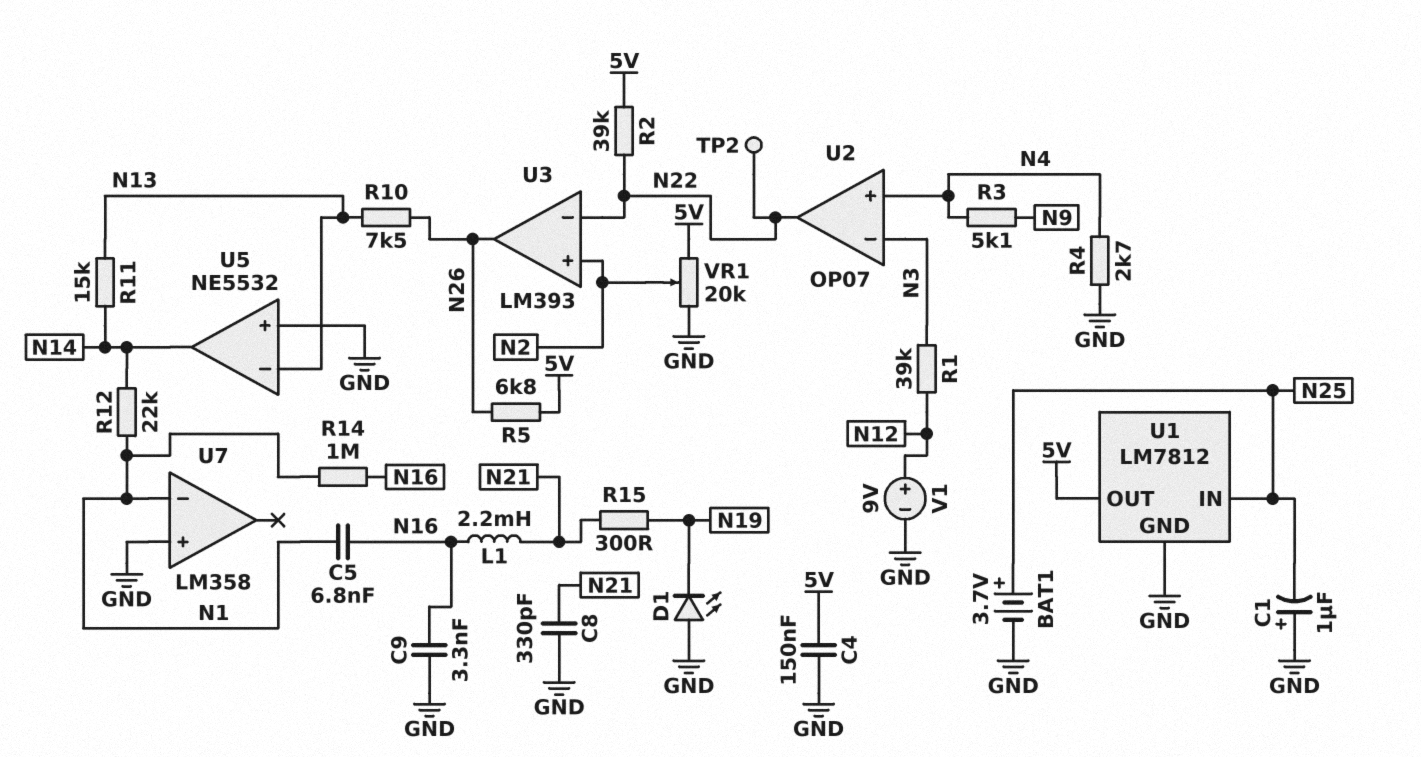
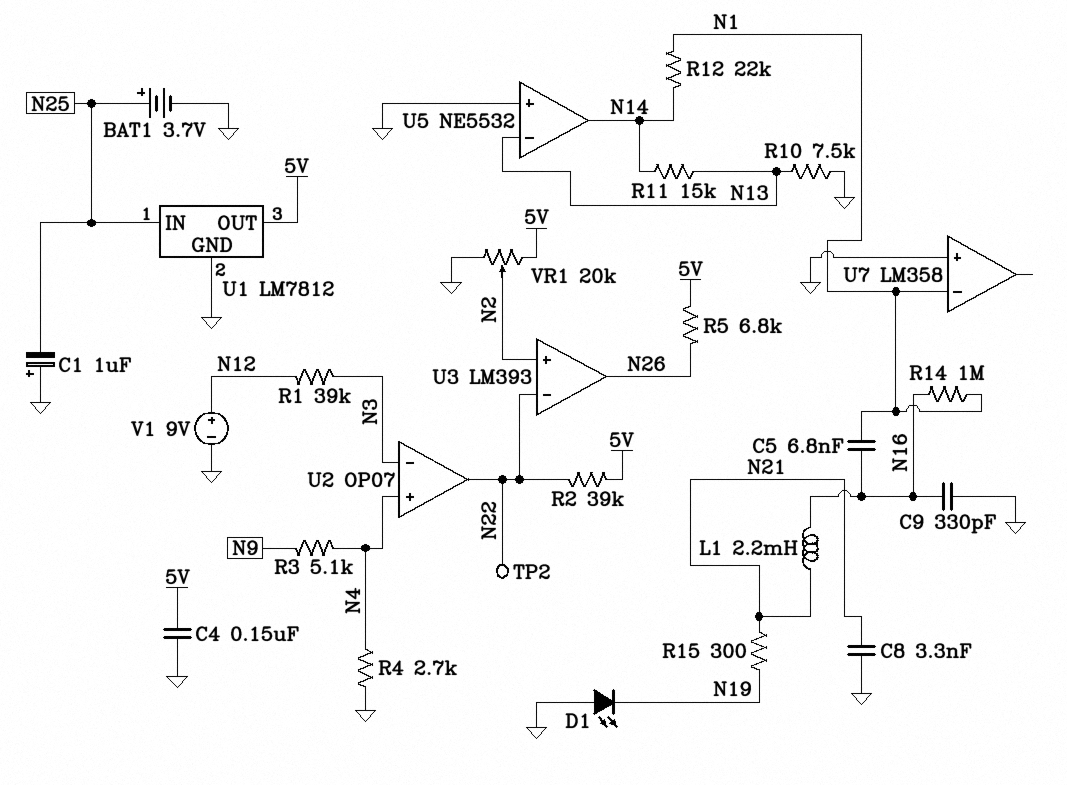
C8: 330pF (GND, N21) -> 3.3nF (GND, N21)
C9: 3.3nF (GND, N16) -> 330pF (GND, N16)
R10: 7.5k (N13, N26) -> 7.5k (GND, N13)

